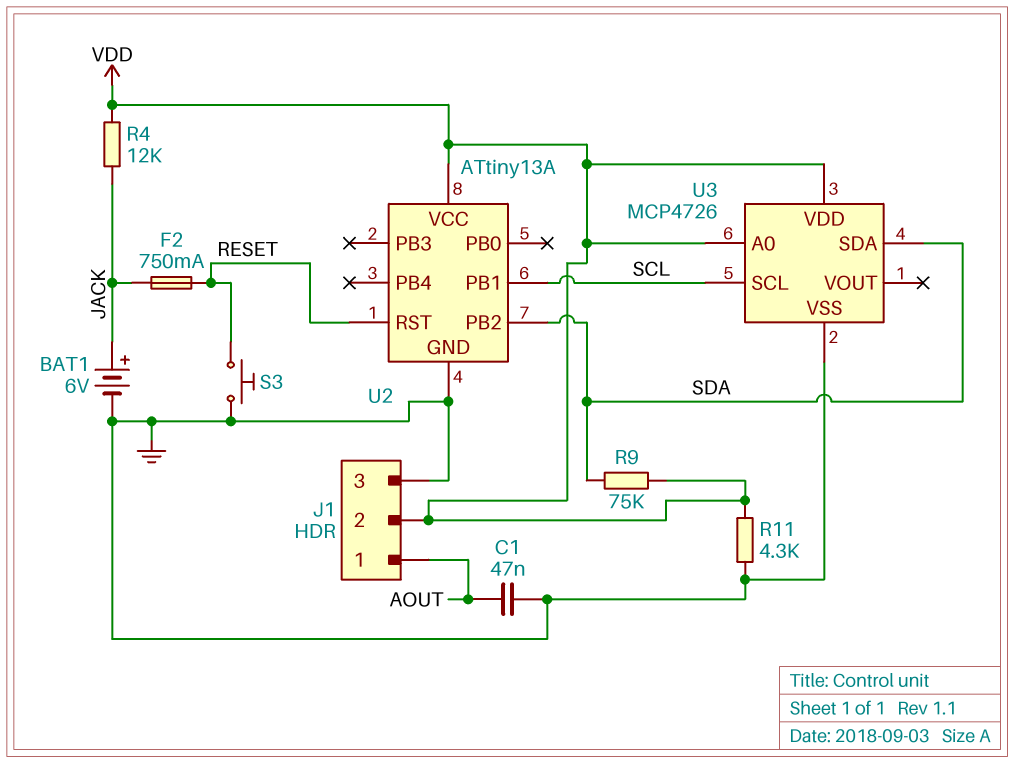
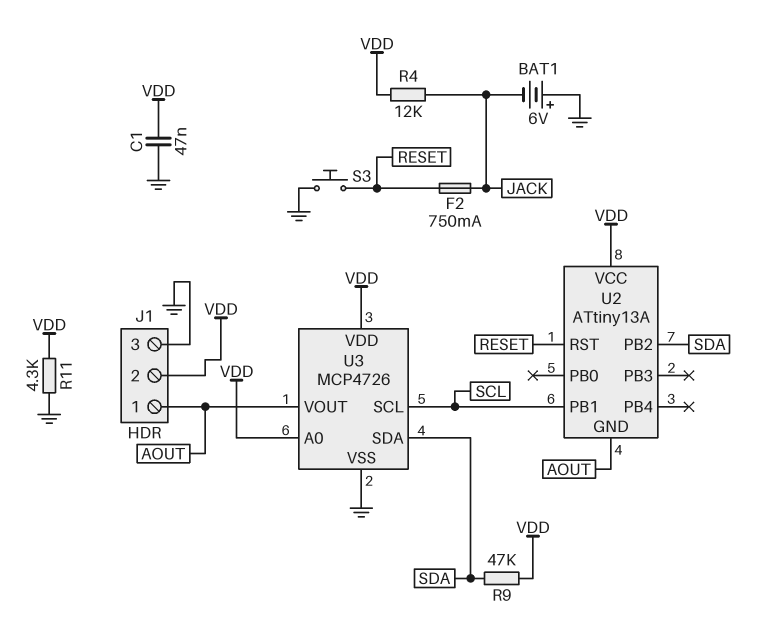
BAT1: 6V (plus JACK, minus GND) -> 6V (plus GND, minus JACK)
C1: 47nF (AOUT, GND) -> 47nF (GND, VDD)
R9: 75k (SDA, VDD) -> 47k (SDA, VDD)
U2 pin GND: GND -> AOUT
U3 pin VOUT: none -> AOUT

